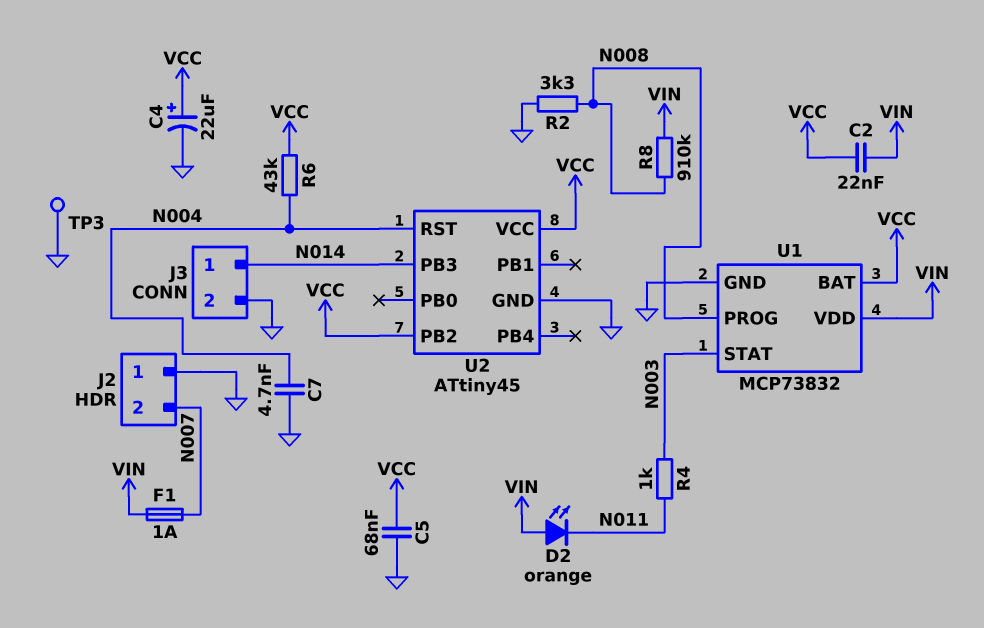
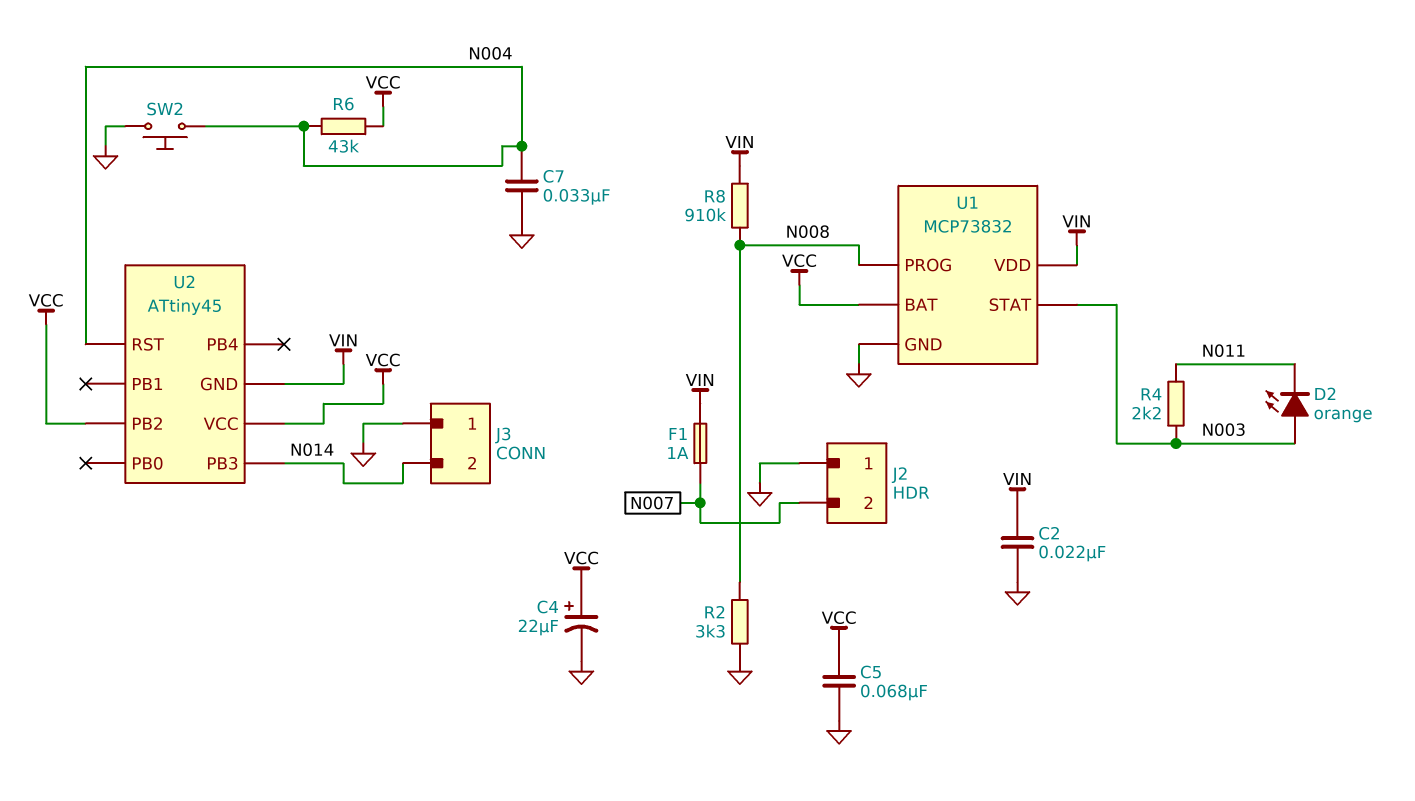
C2: 22nF (VCC, VIN) -> 22nF (GND, VIN)
C7: 4.7nF (GND, N004) -> 33nF (GND, N004)
D2: LED orange (A VIN, K N011) -> LED orange (A N003, K N011)
J3 pin 1: N014 -> GND
J3 pin 2: GND -> N014
R4: 1k (N003, N011) -> 2.2k (N003, N011)
SW2: none -> button (GND, N004)
TP3: test point (GND) -> none
U2 pin GND: GND -> VIN

